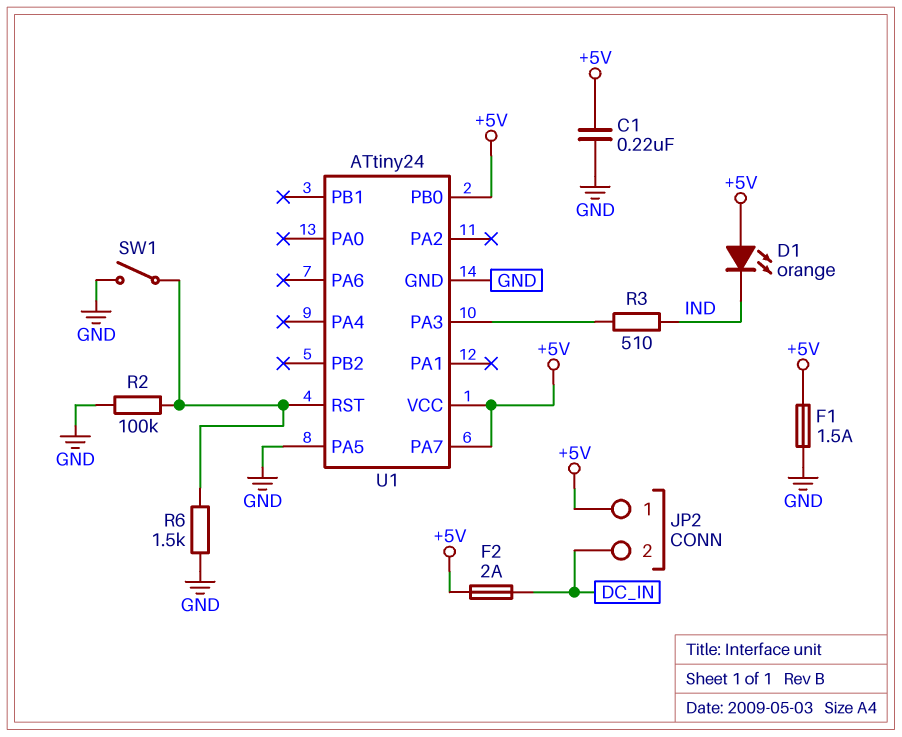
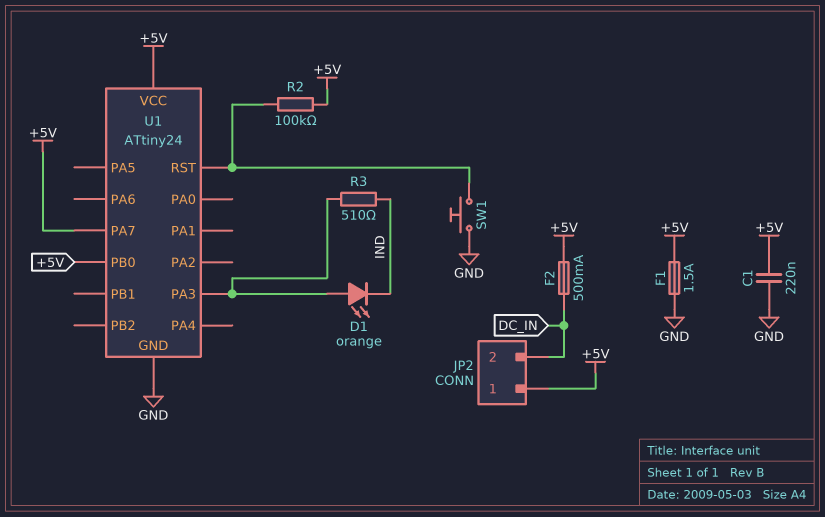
D1: LED orange (A +5V, K IND) -> LED orange (A U1/PA3, K IND)
F2: 2A (+5V, DC_IN) -> 500mA (+5V, DC_IN)
R2: 100k (GND, U1/RST) -> 100k (+5V, U1/RST)
R6: 1.5k (GND, U1/RST) -> none
SW1: switch (GND, U1/RST) -> button (GND, U1/RST)
U1 pin PA5: GND -> none

